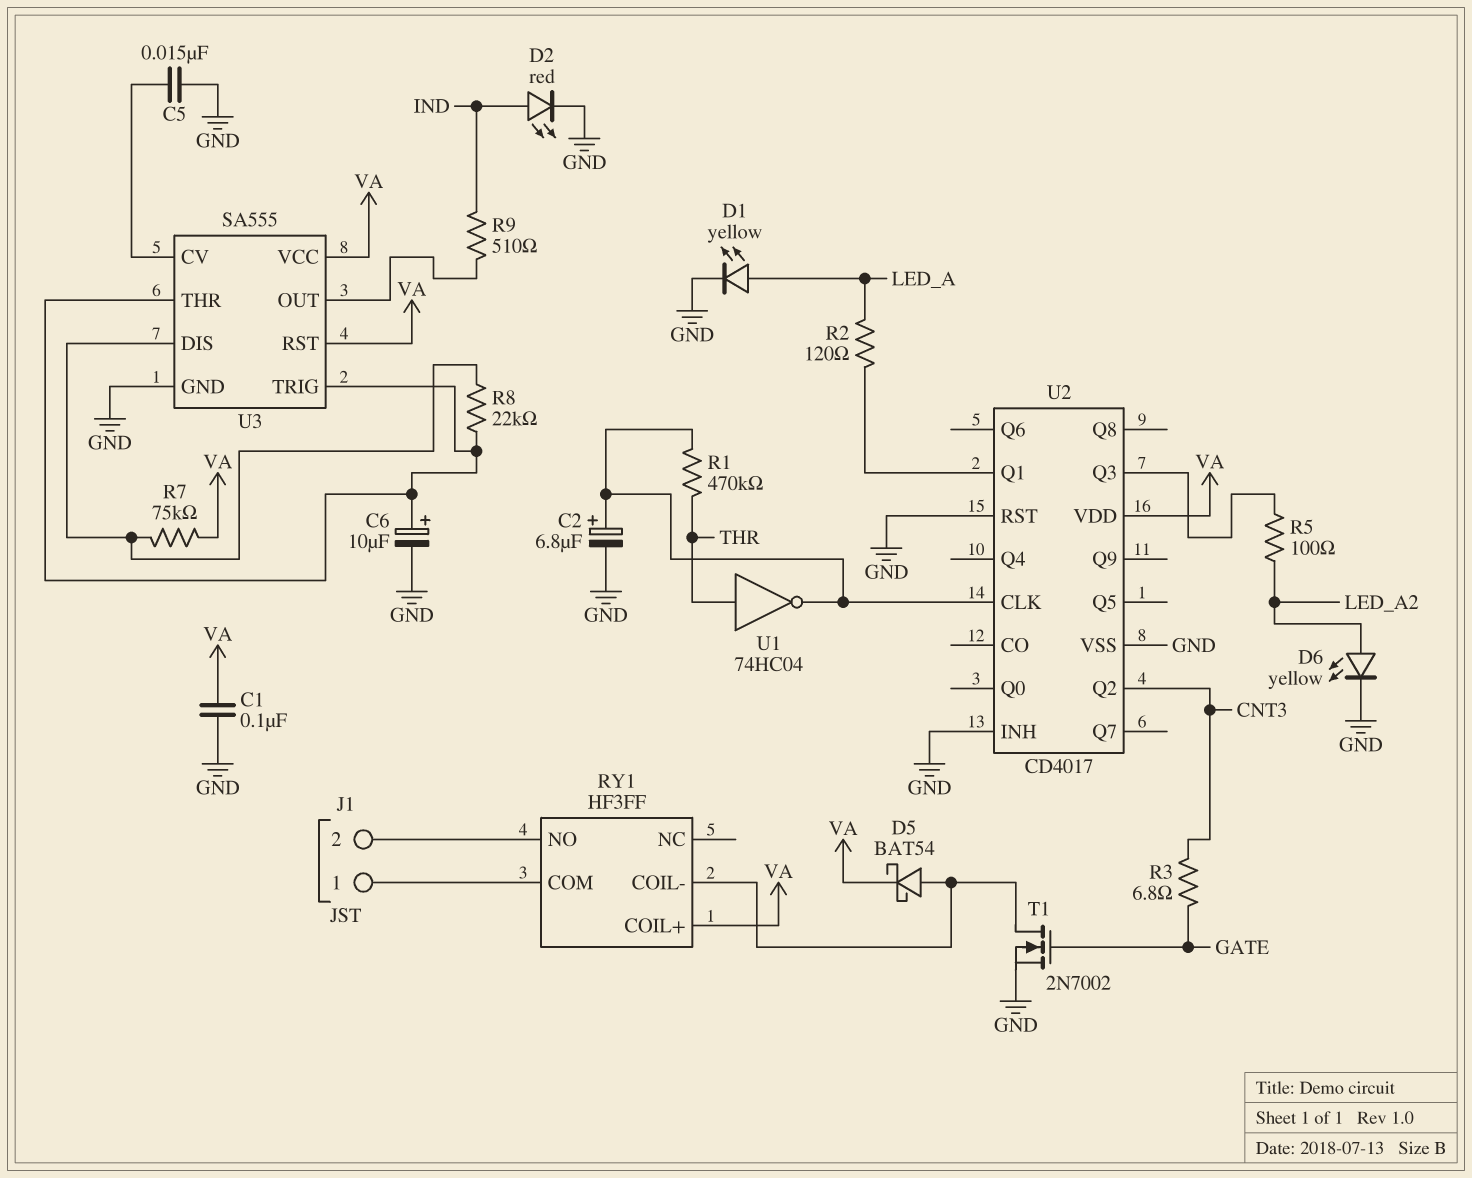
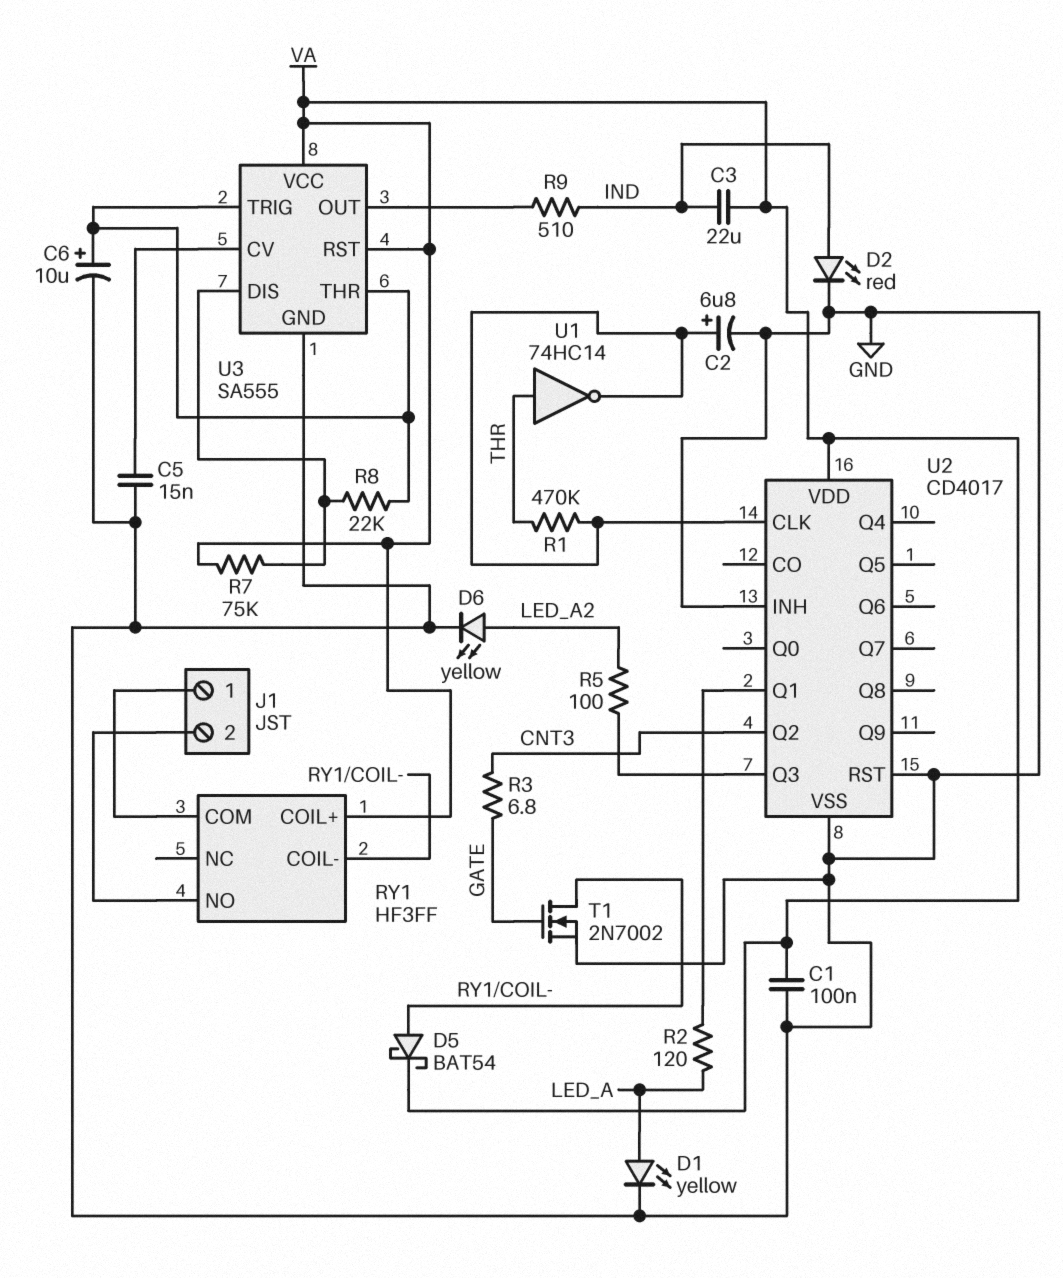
C3: none -> 22uF (IND, VA)
U1: NOT 74HC04 (in THR, out U2/CLK) -> NOT 74HC14 (in THR, out U2/CLK)

